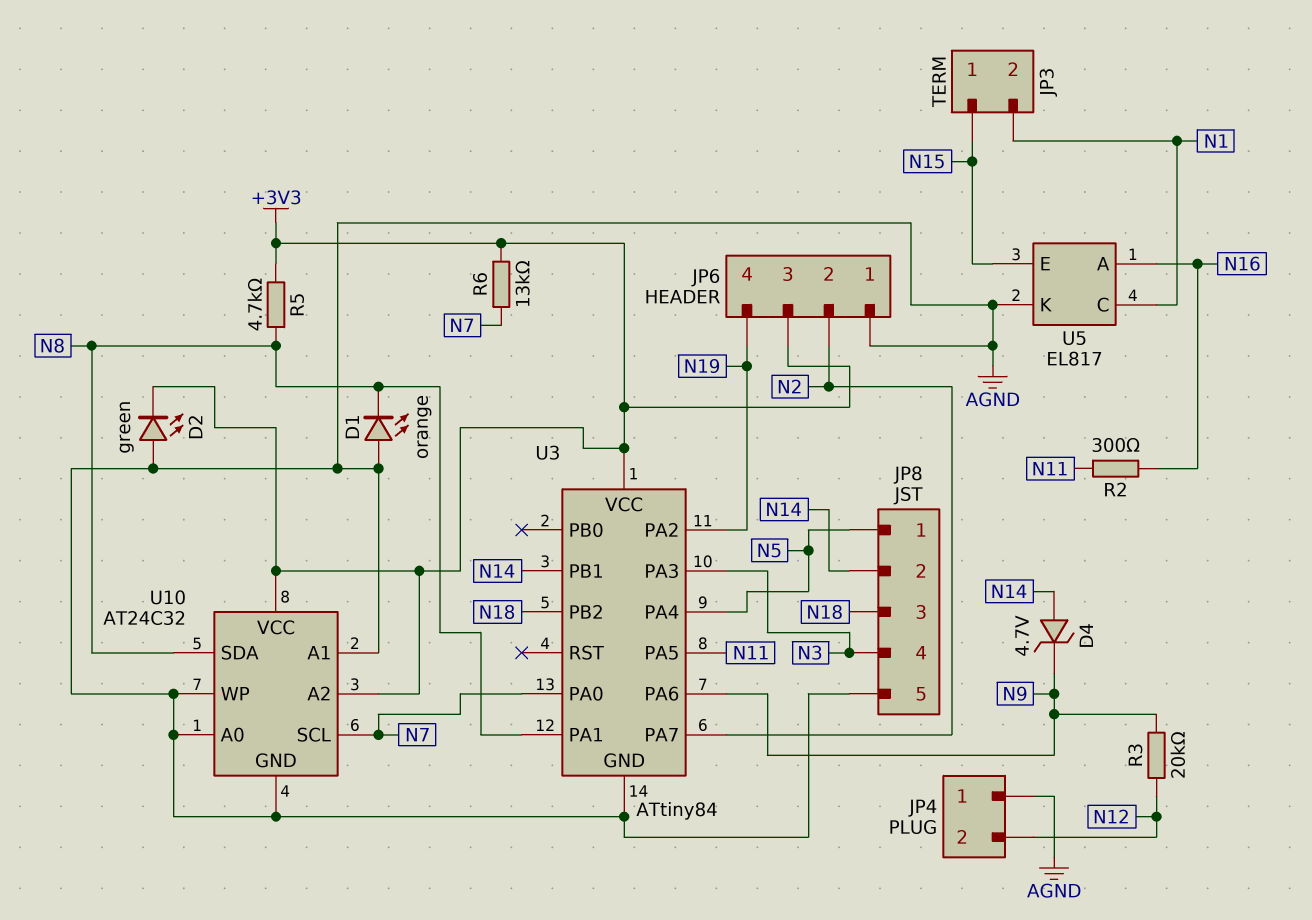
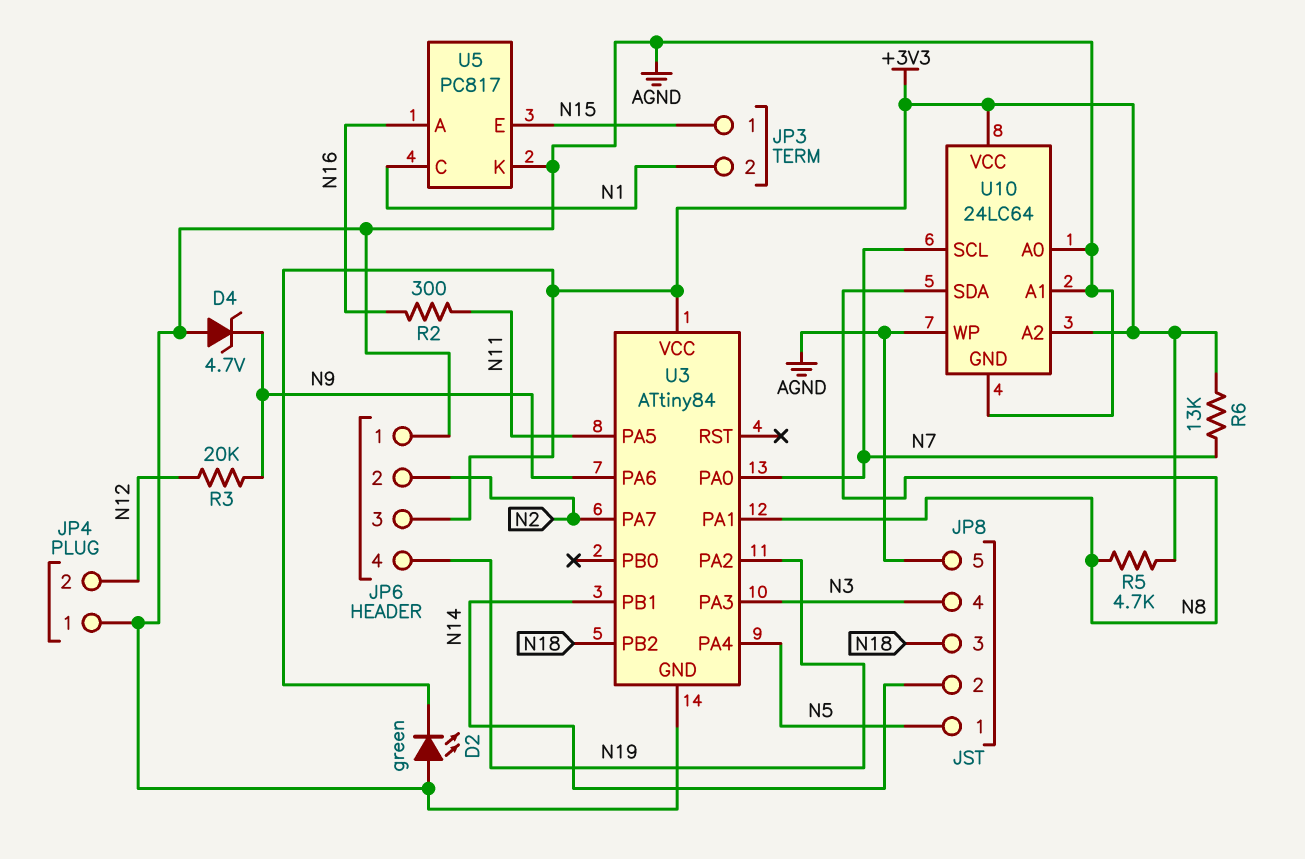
D1: LED orange (A AGND, K N8) -> none
D4: zener 4.7V (A N14, K N9) -> zener 4.7V (A AGND, K N9)
U5: EL817 -> PC817
U10: AT24C32 -> 24LC64

